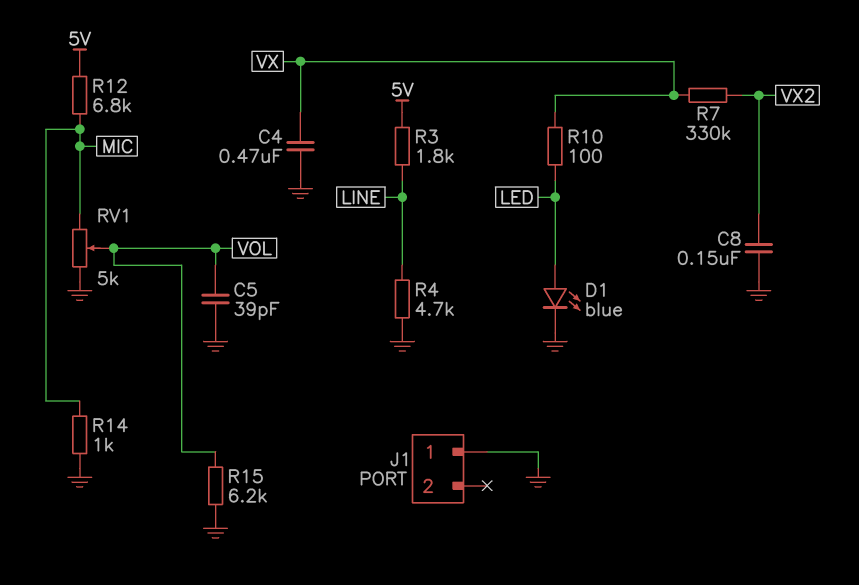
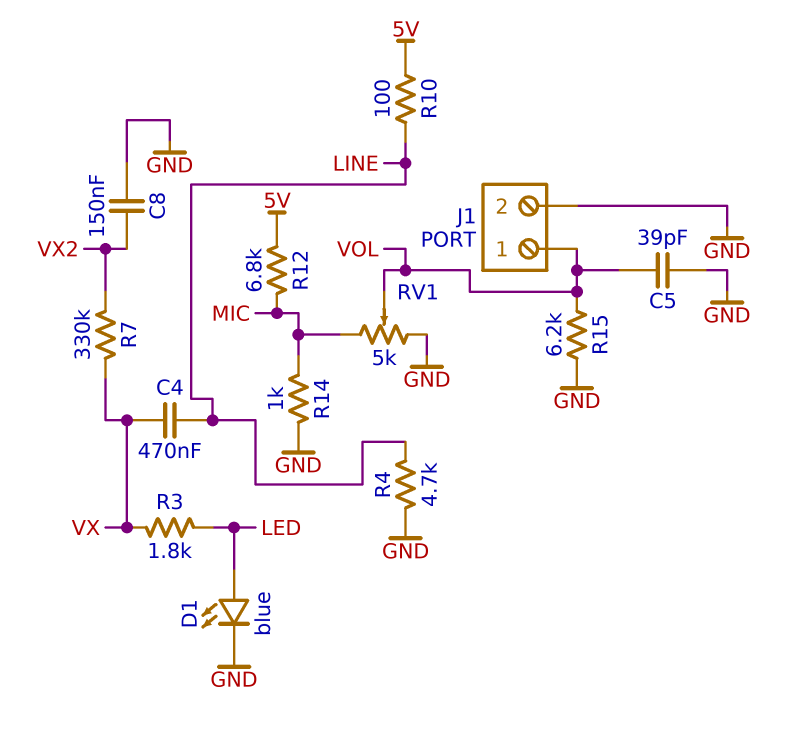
C4: 470nF (GND, VX) -> 470nF (LINE, VX)
J1 pin 1: GND -> VOL
J1 pin 2: none -> GND
R3: 1.8k (5V, LINE) -> 1.8k (LED, VX)
R10: 100 (LED, VX) -> 100 (5V, LINE)

